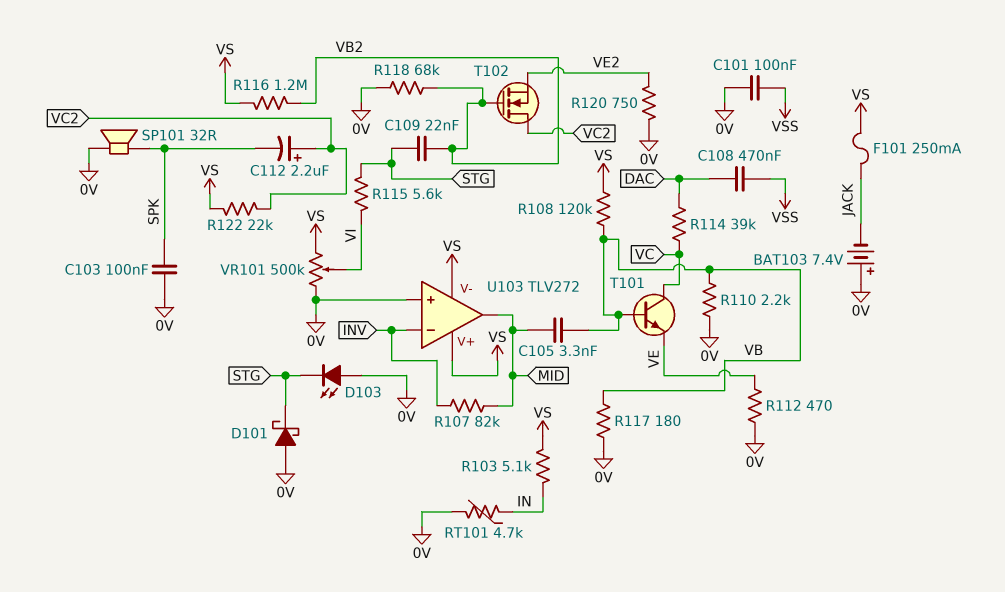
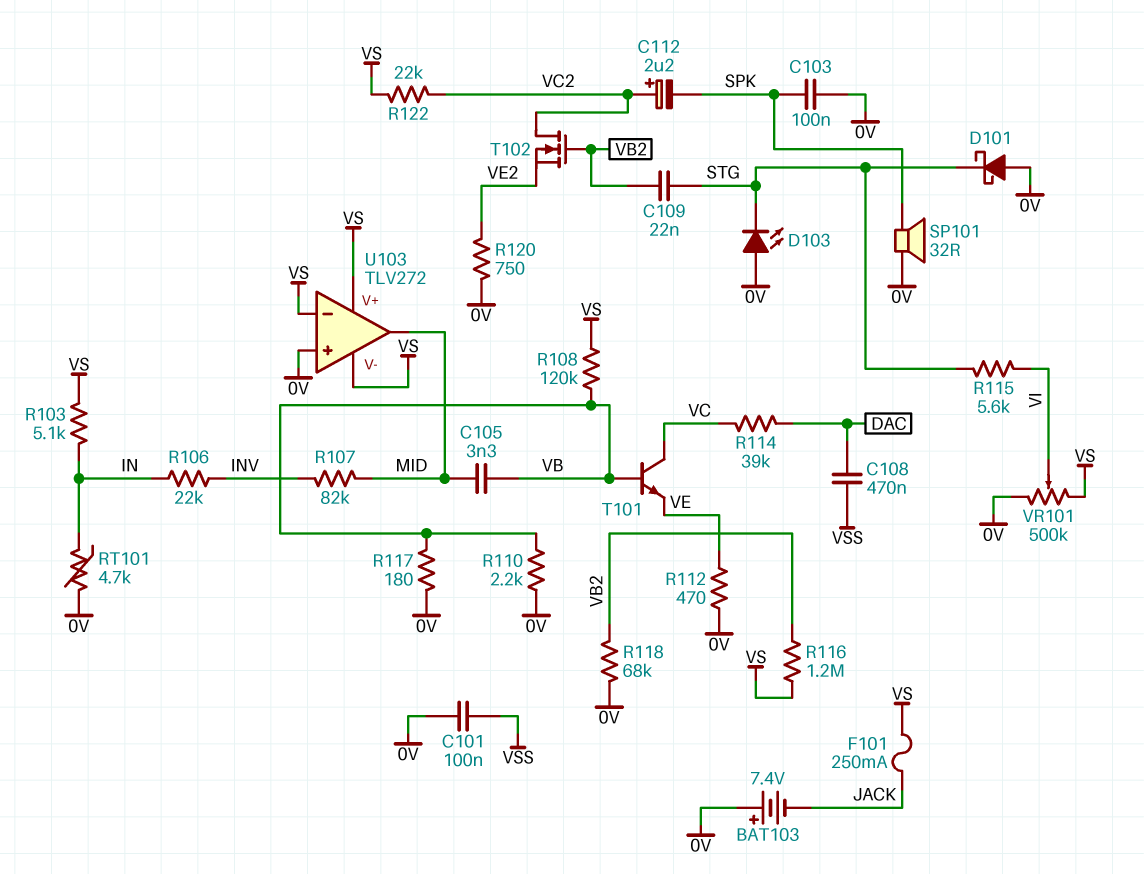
R106: none -> 22k (IN, INV)
U103 pin in-: INV -> VS

